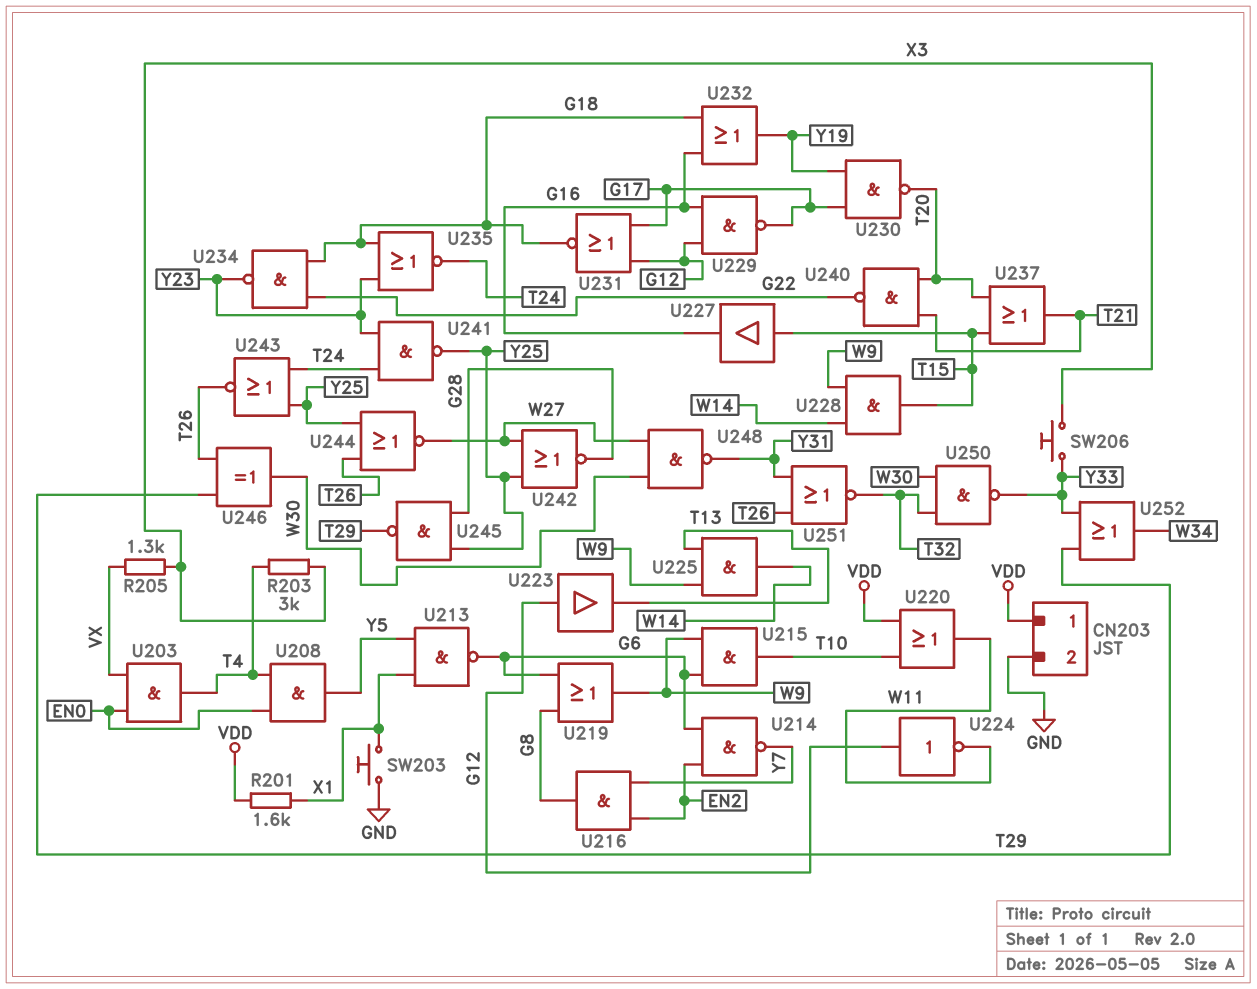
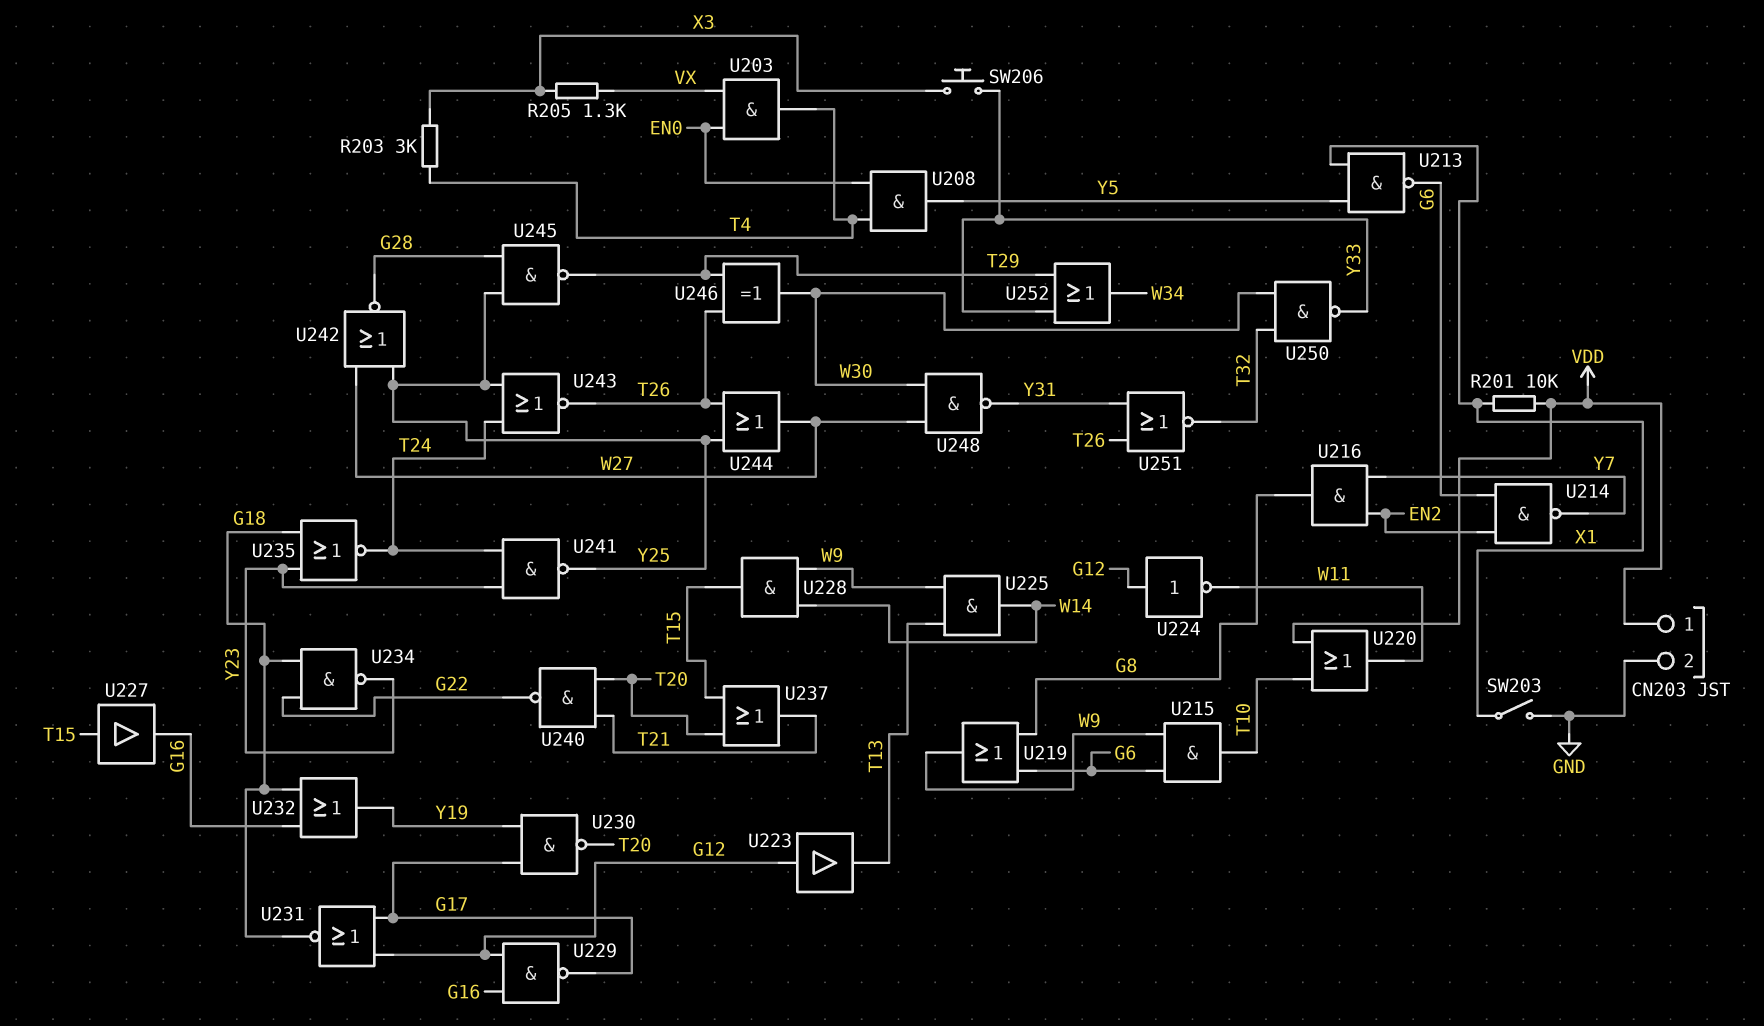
R201: 1.6k (VDD, X1) -> 10k (VDD, X1)
SW203: button (GND, X1) -> switch (GND, X1)
U244: NOR (in T26, in Y25, out W27) -> OR (in T26, in Y25, out W27)

